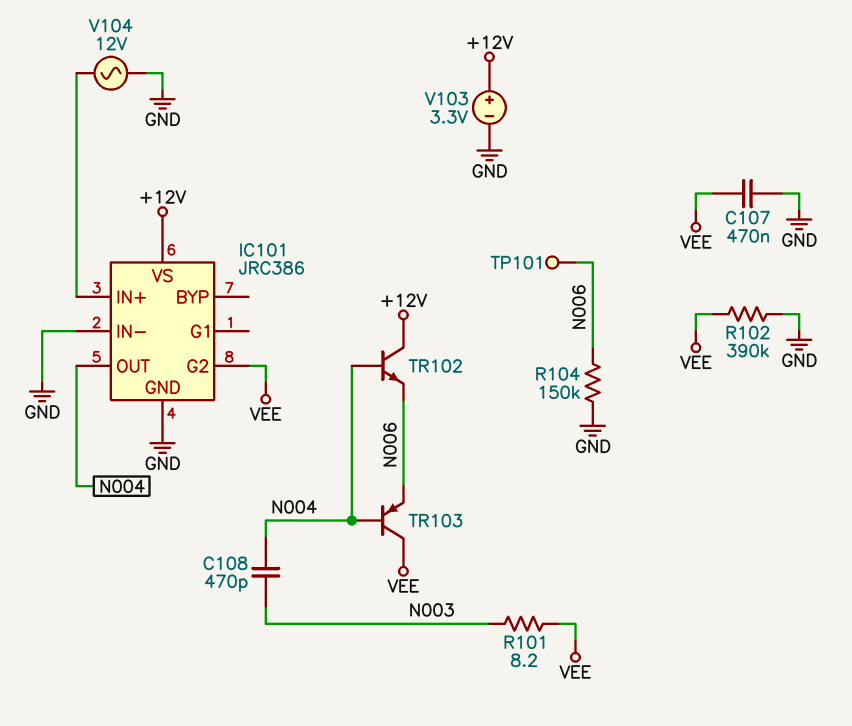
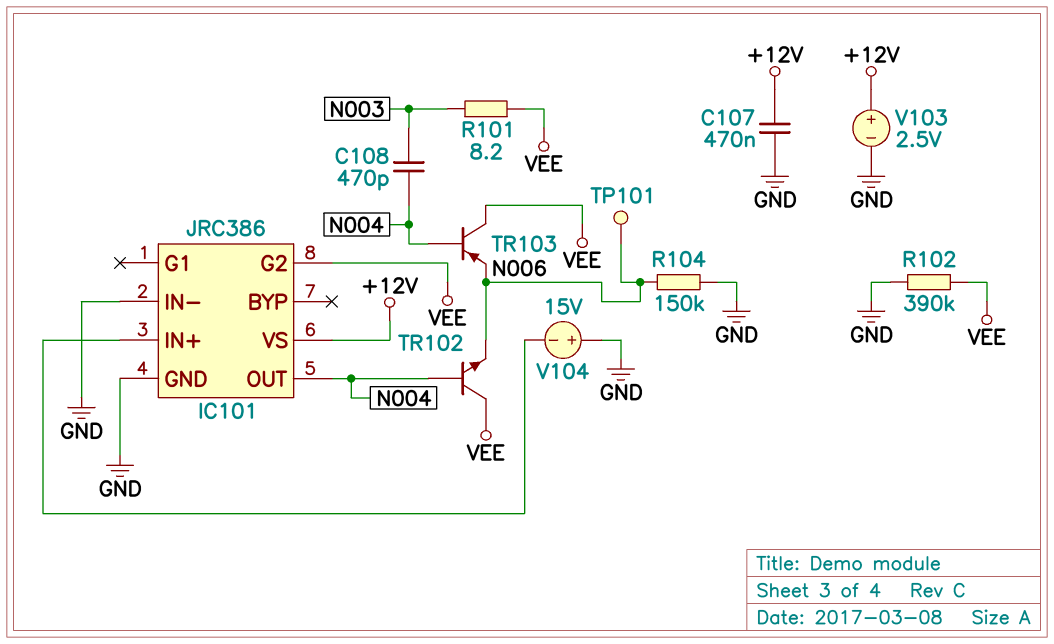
C107: 470nF (GND, VEE) -> 470nF (+12V, GND)
TR102: NPN (B N004, C +12V, E N006) -> NPN (B N004, C VEE, E N006)
V103: 3.3V (plus +12V, minus GND) -> 2.5V (plus +12V, minus GND)
V104: AC 12V (GND, IC101/IN+) -> 15V (plus GND, minus IC101/IN+)

